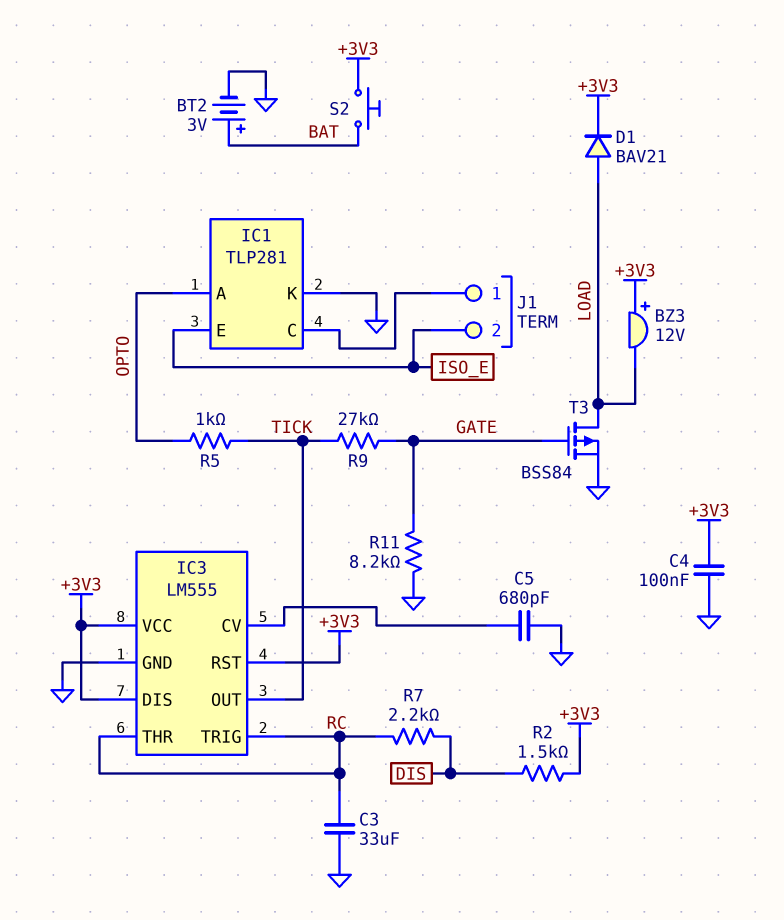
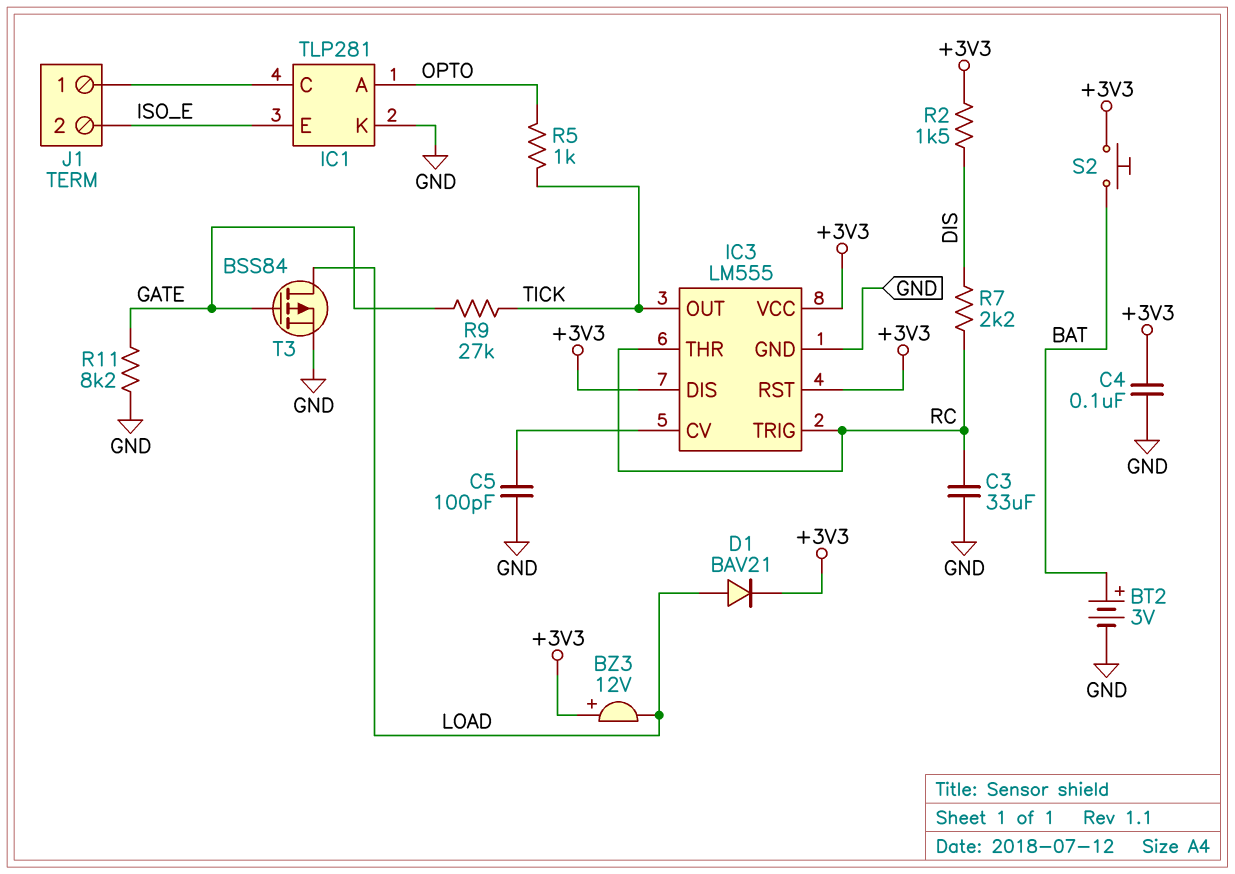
C5: 680pF (GND, IC3/CV) -> 100pF (GND, IC3/CV)

